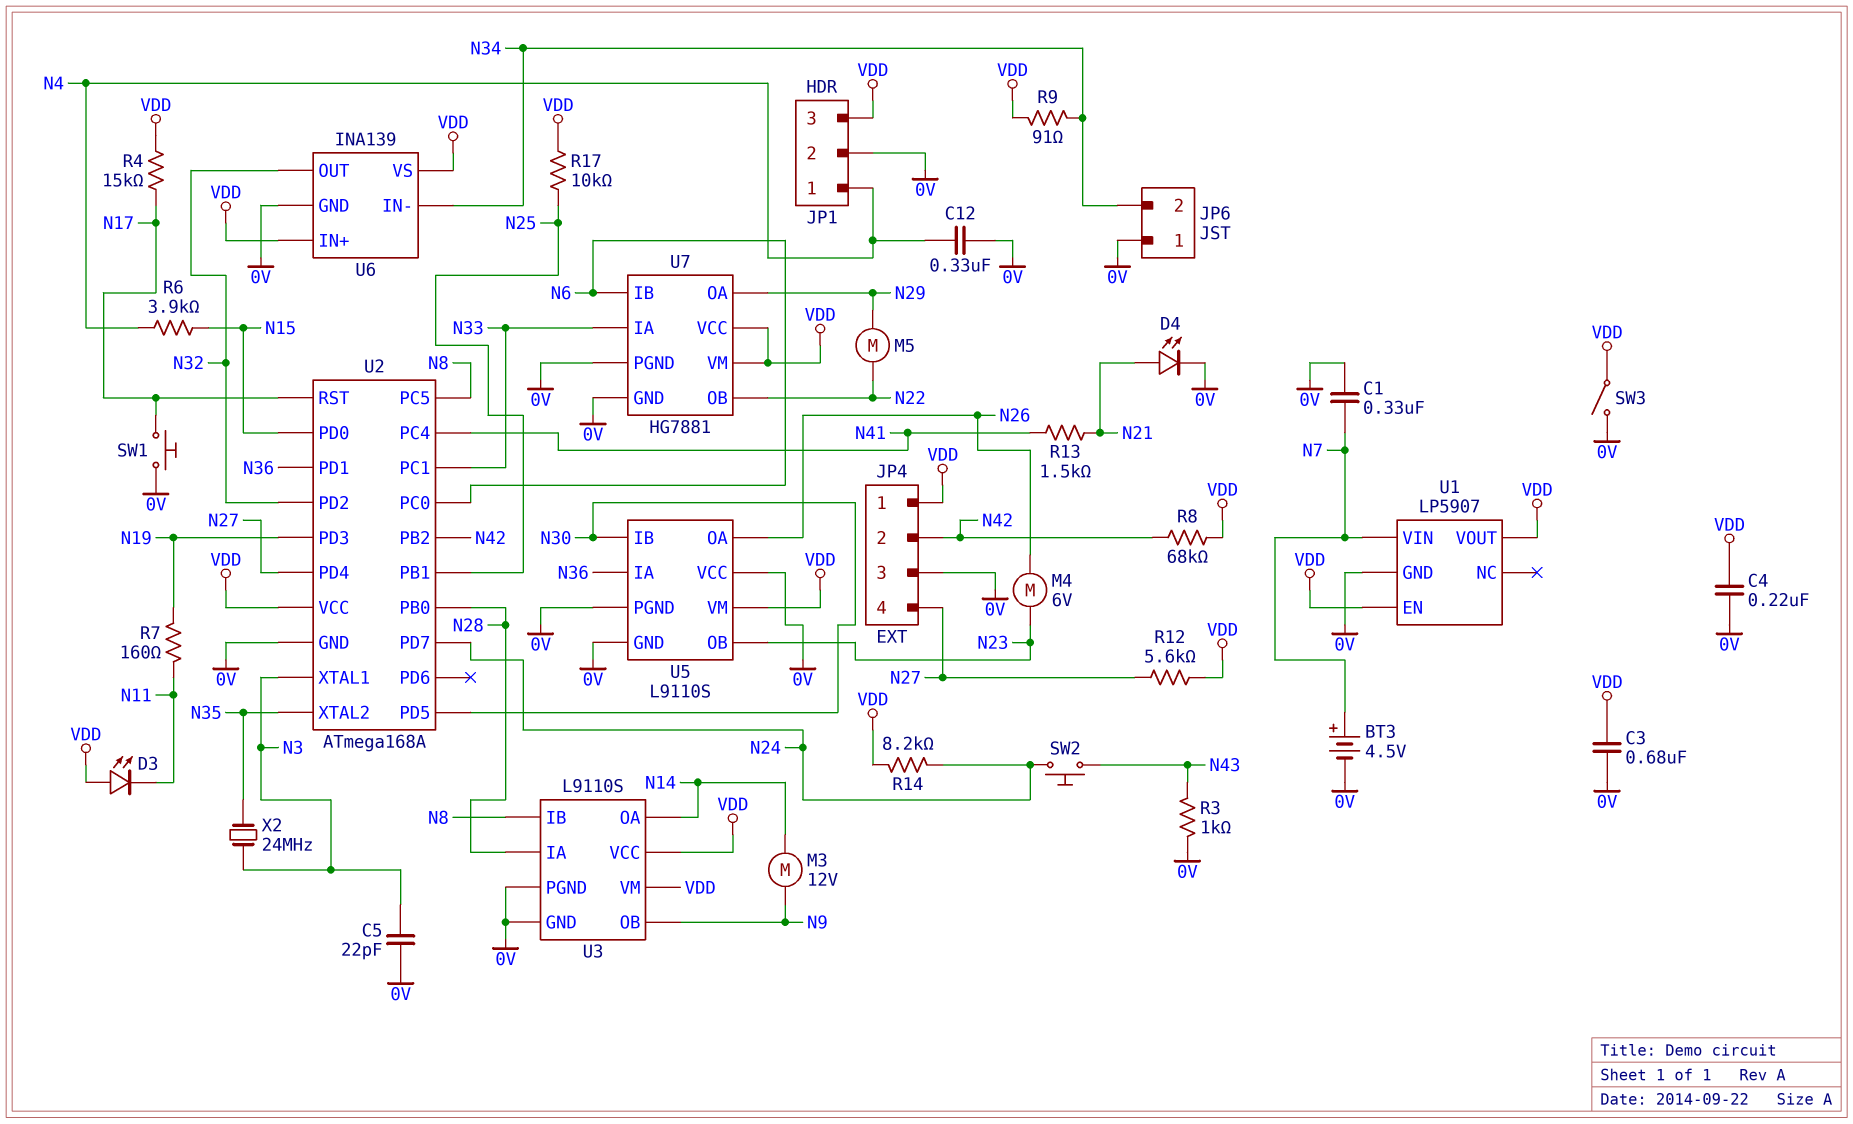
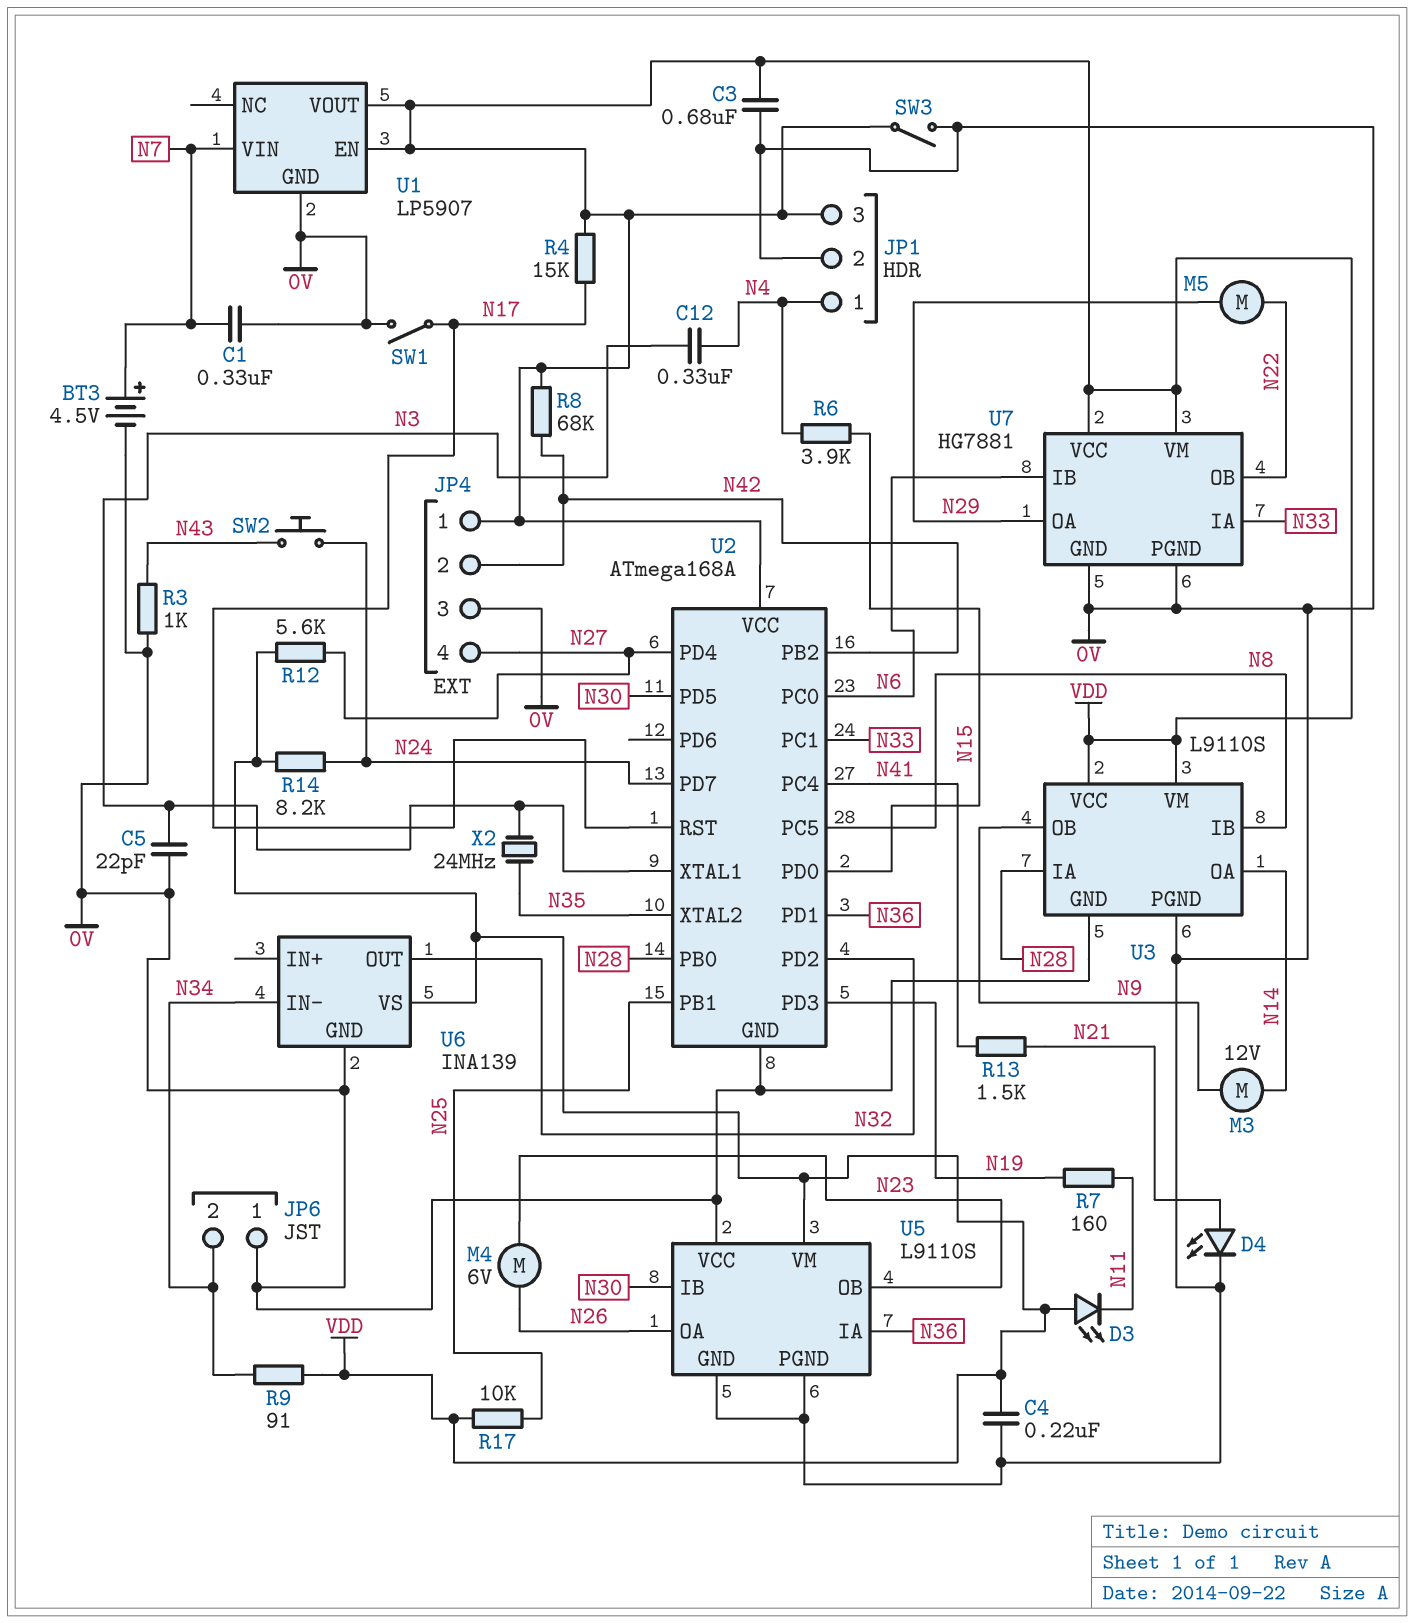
C12: 330nF (0V, N4) -> 330nF (N3, N4)
SW1: button (0V, N17) -> switch (0V, N17)
U6 pin IN+: VDD -> none

